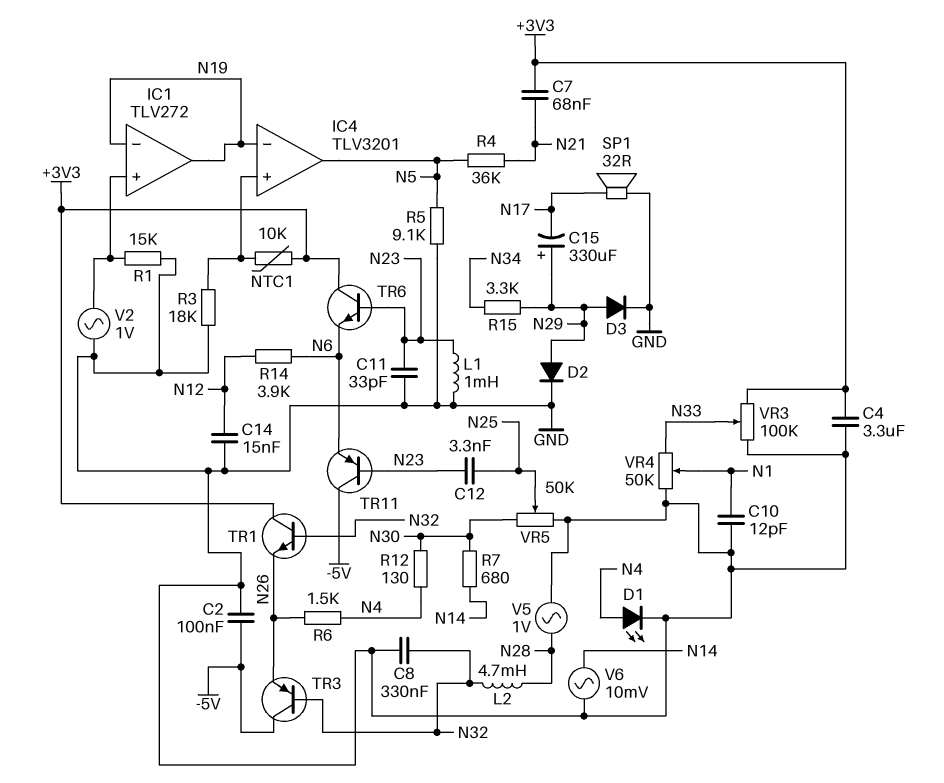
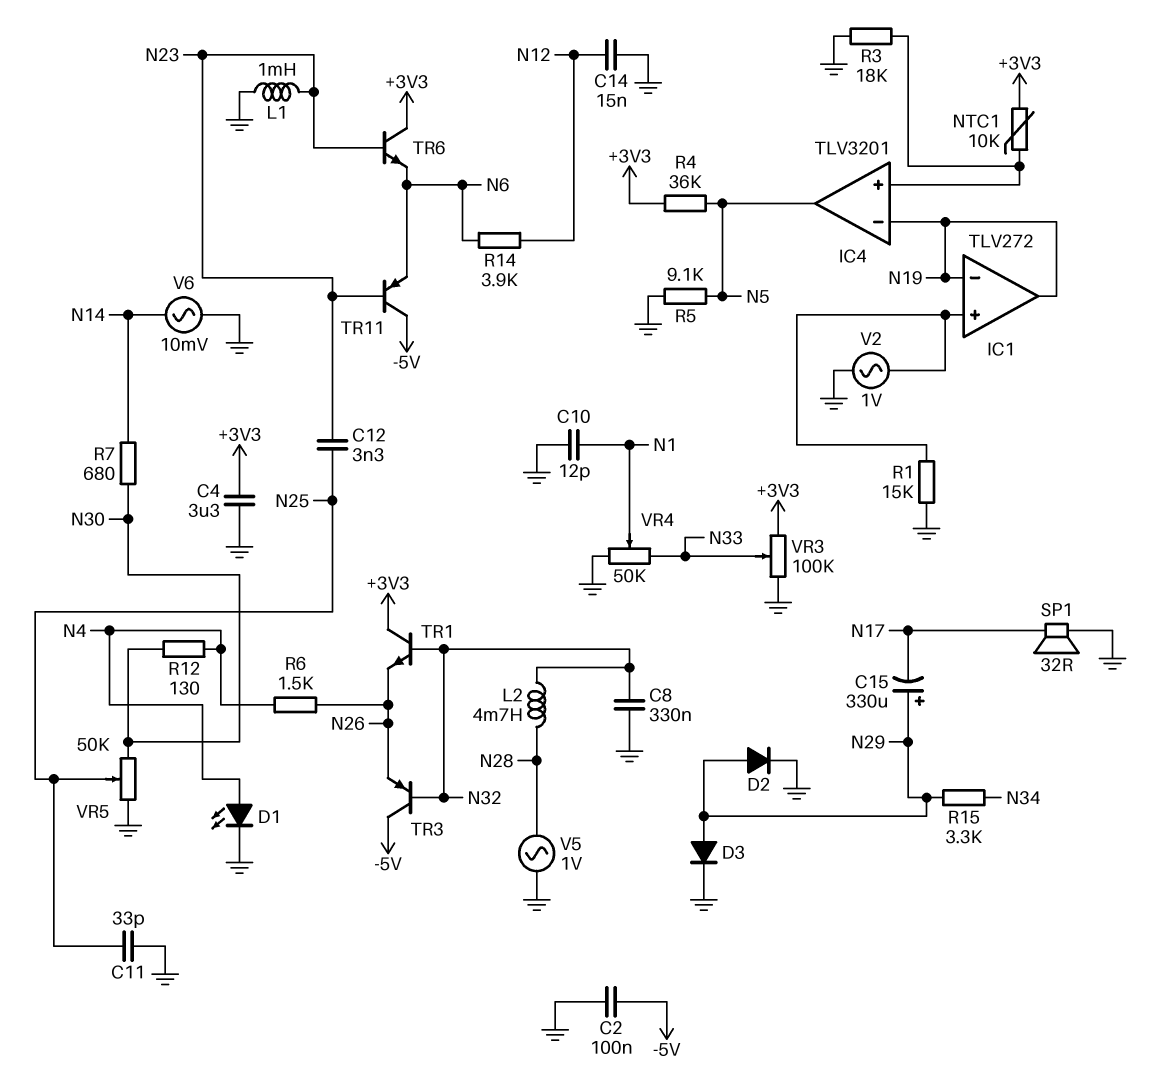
C7: 68nF (+3V3, N21) -> none
C11: 33pF (GND, N23) -> 33pF (GND, N25)
R4: 36k (N5, N21) -> 36k (+3V3, N5)

